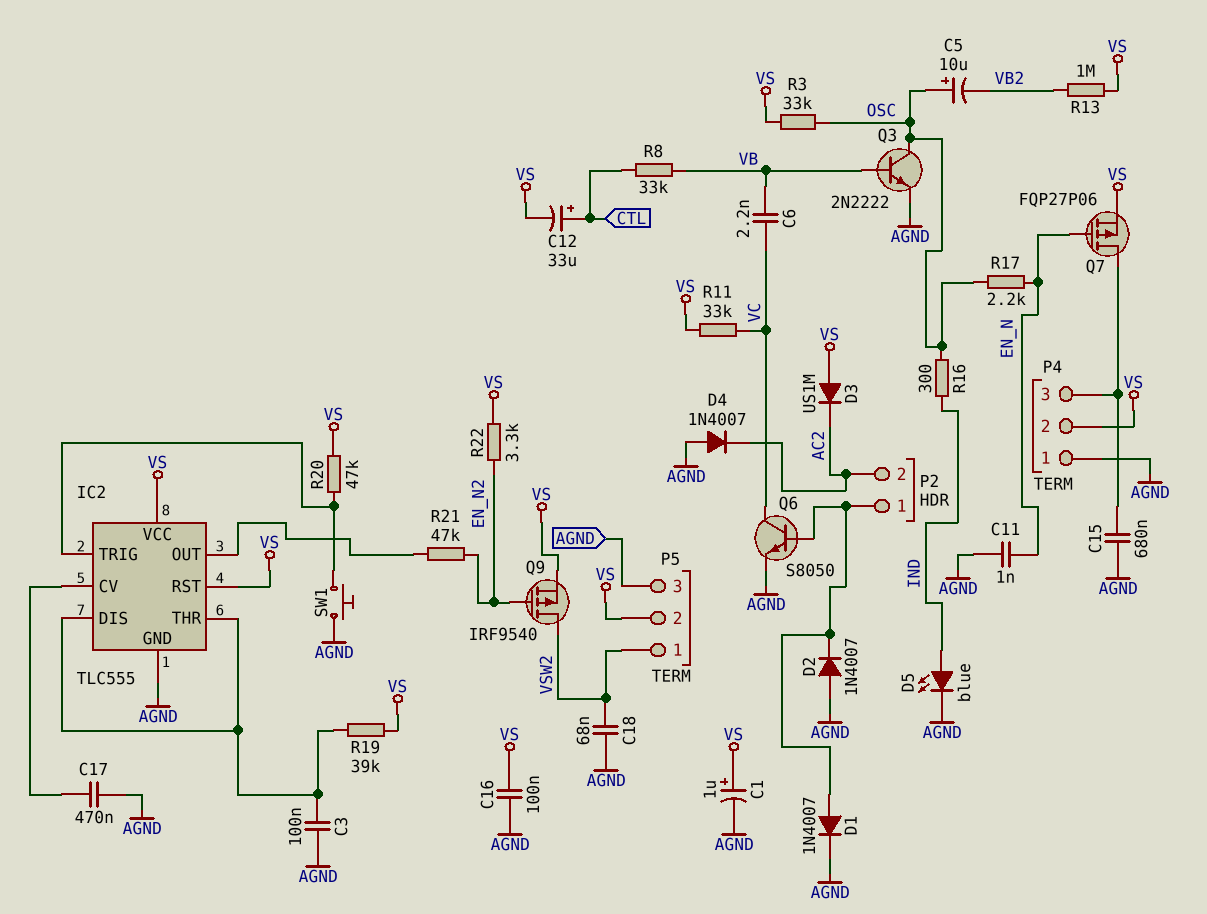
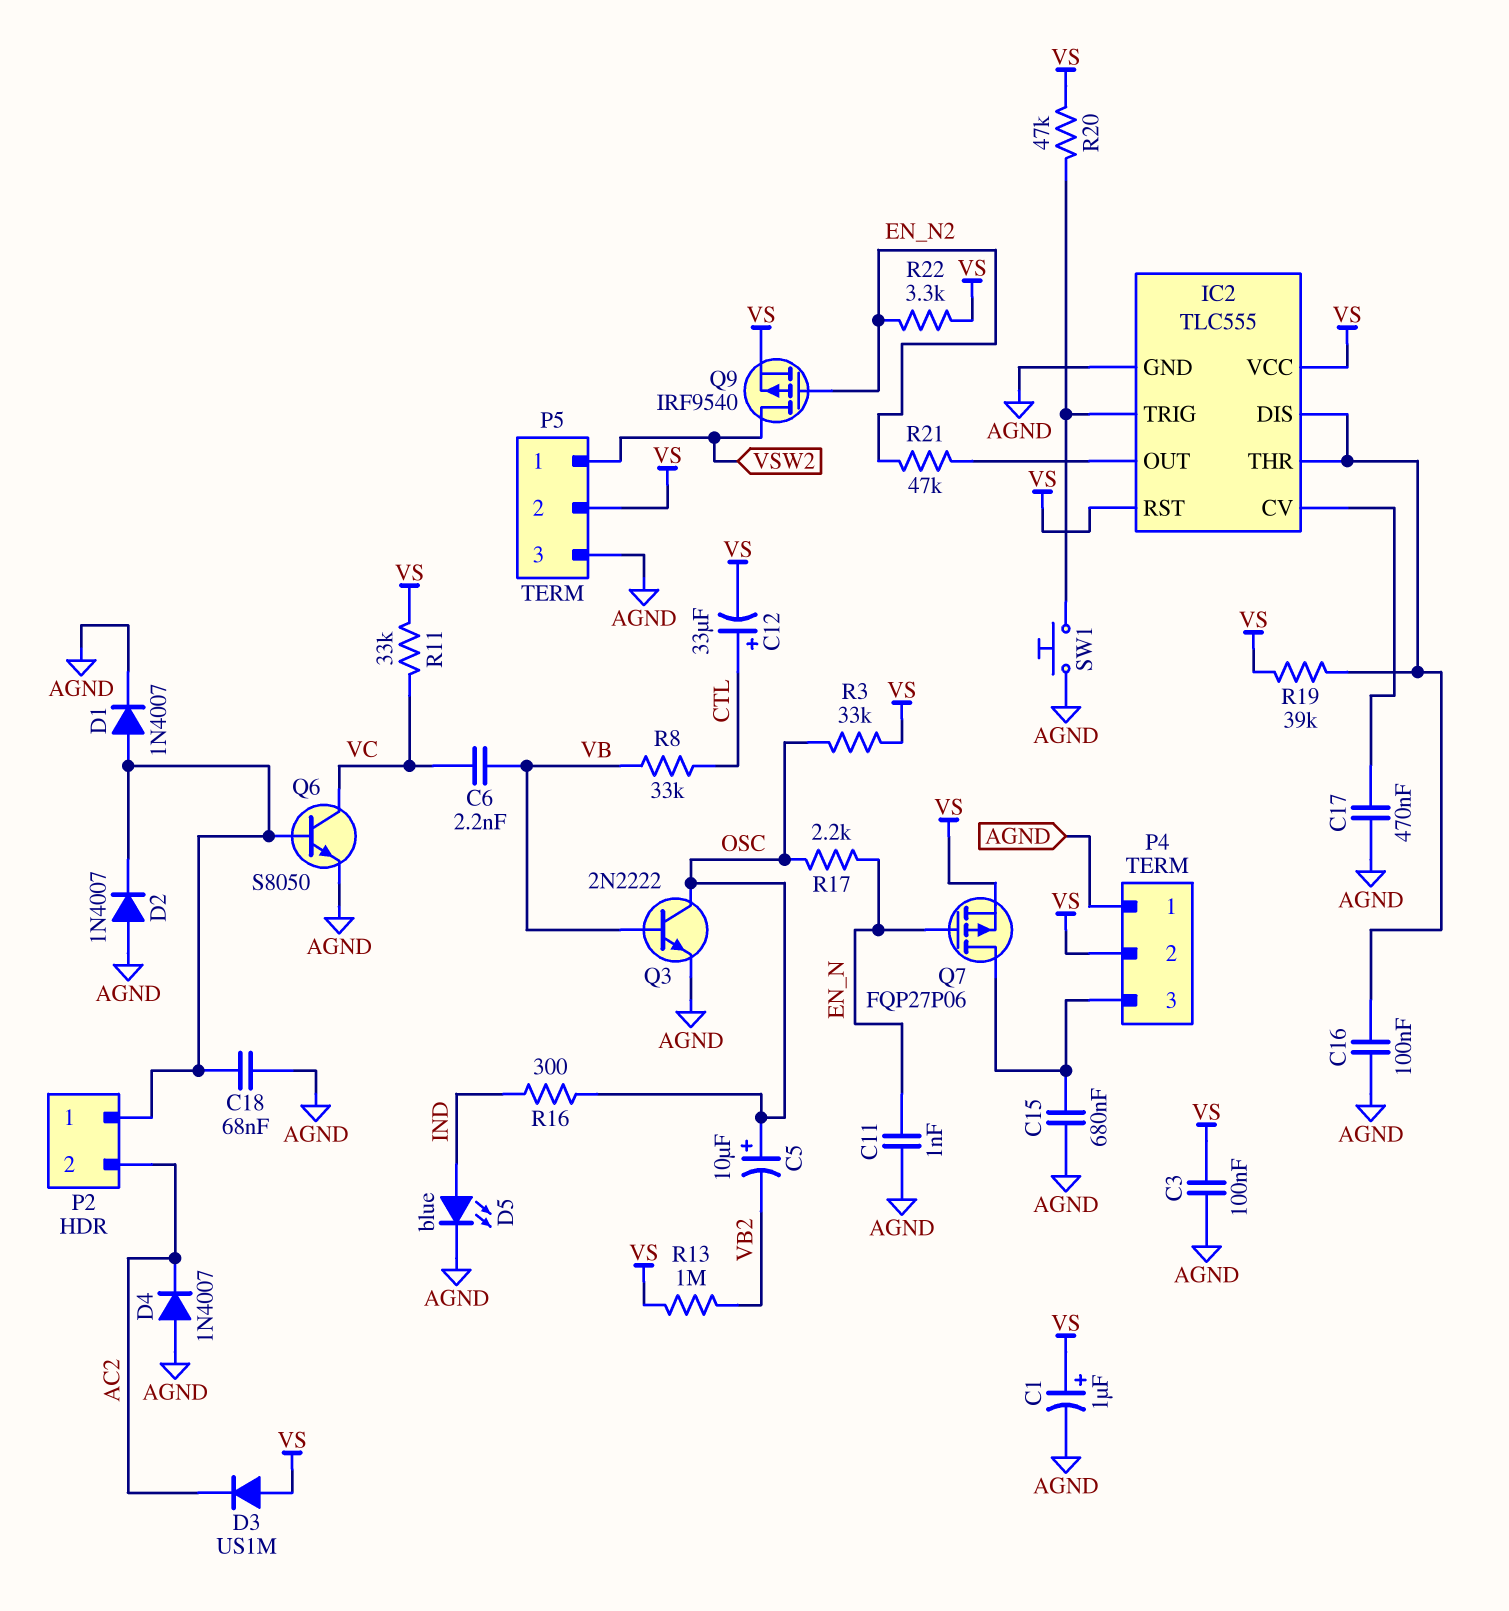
C3: 100nF (AGND, IC2/DIS) -> 100nF (AGND, VS)
C16: 100nF (AGND, VS) -> 100nF (AGND, IC2/DIS)
C18: 68nF (AGND, VSW2) -> 68nF (AGND, P2/1)

